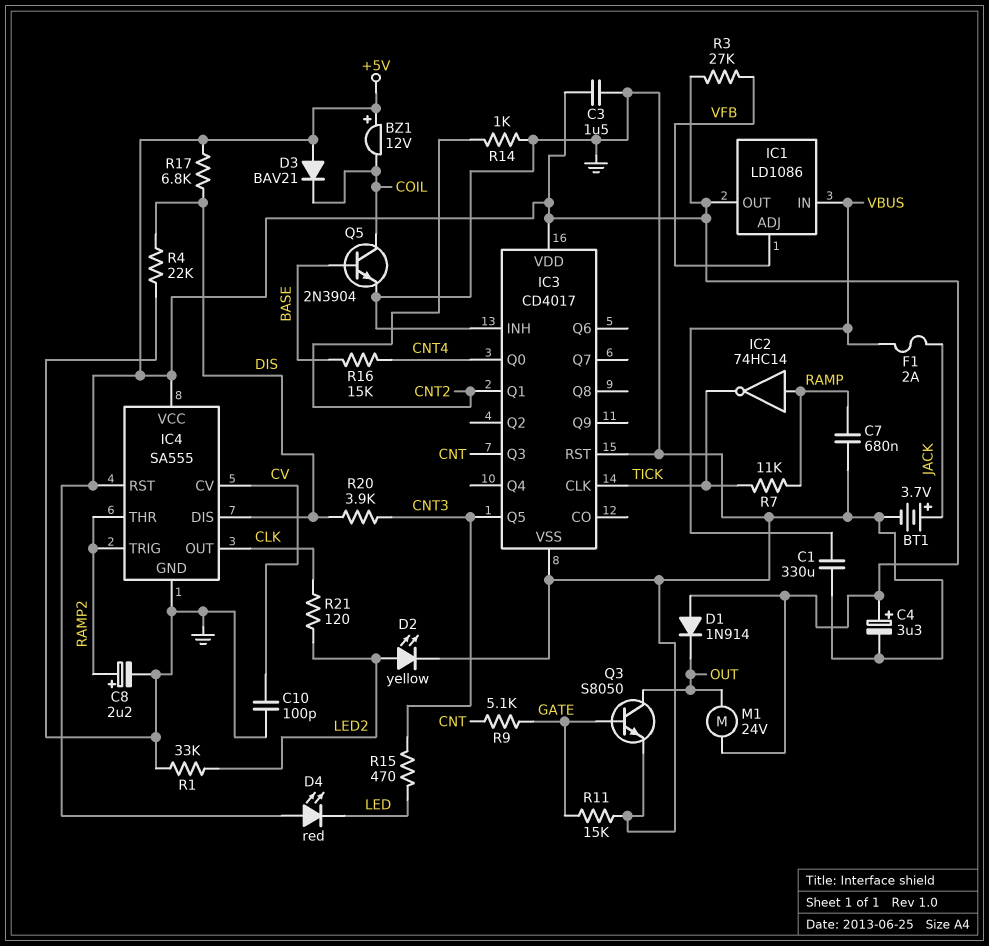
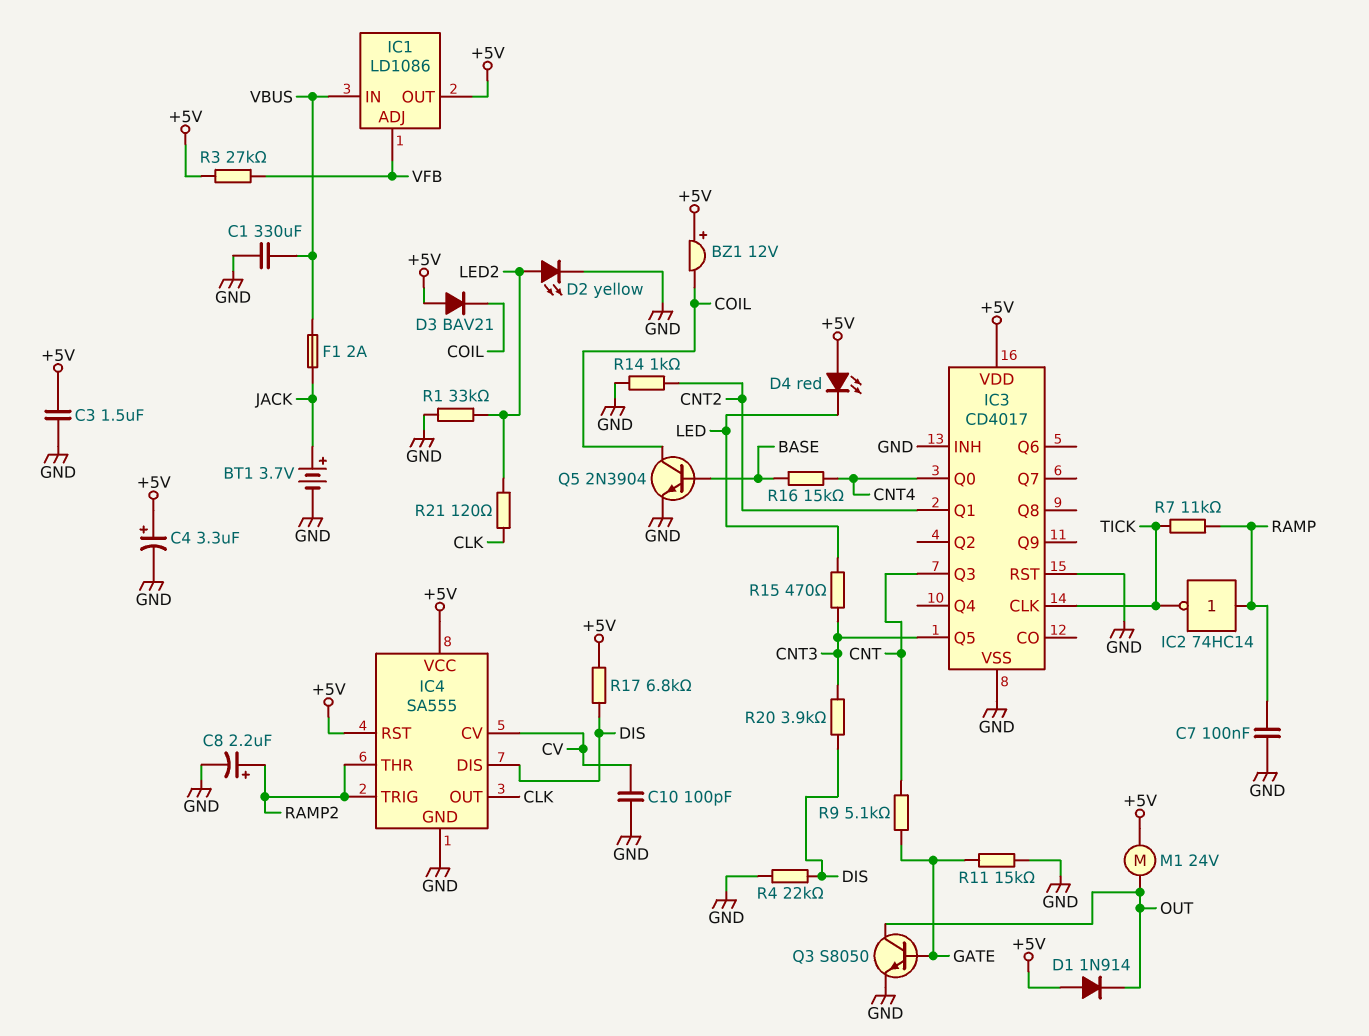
C7: 680nF (GND, RAMP) -> 100nF (GND, RAMP)

